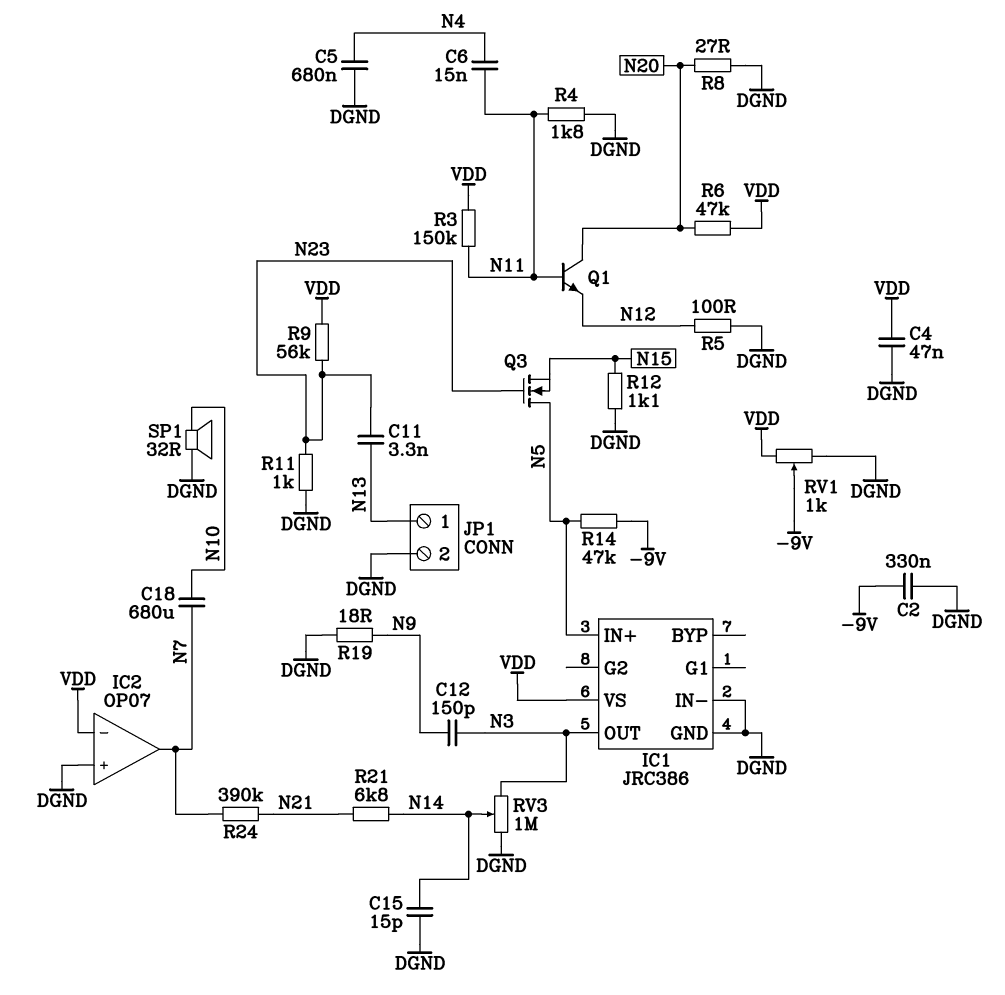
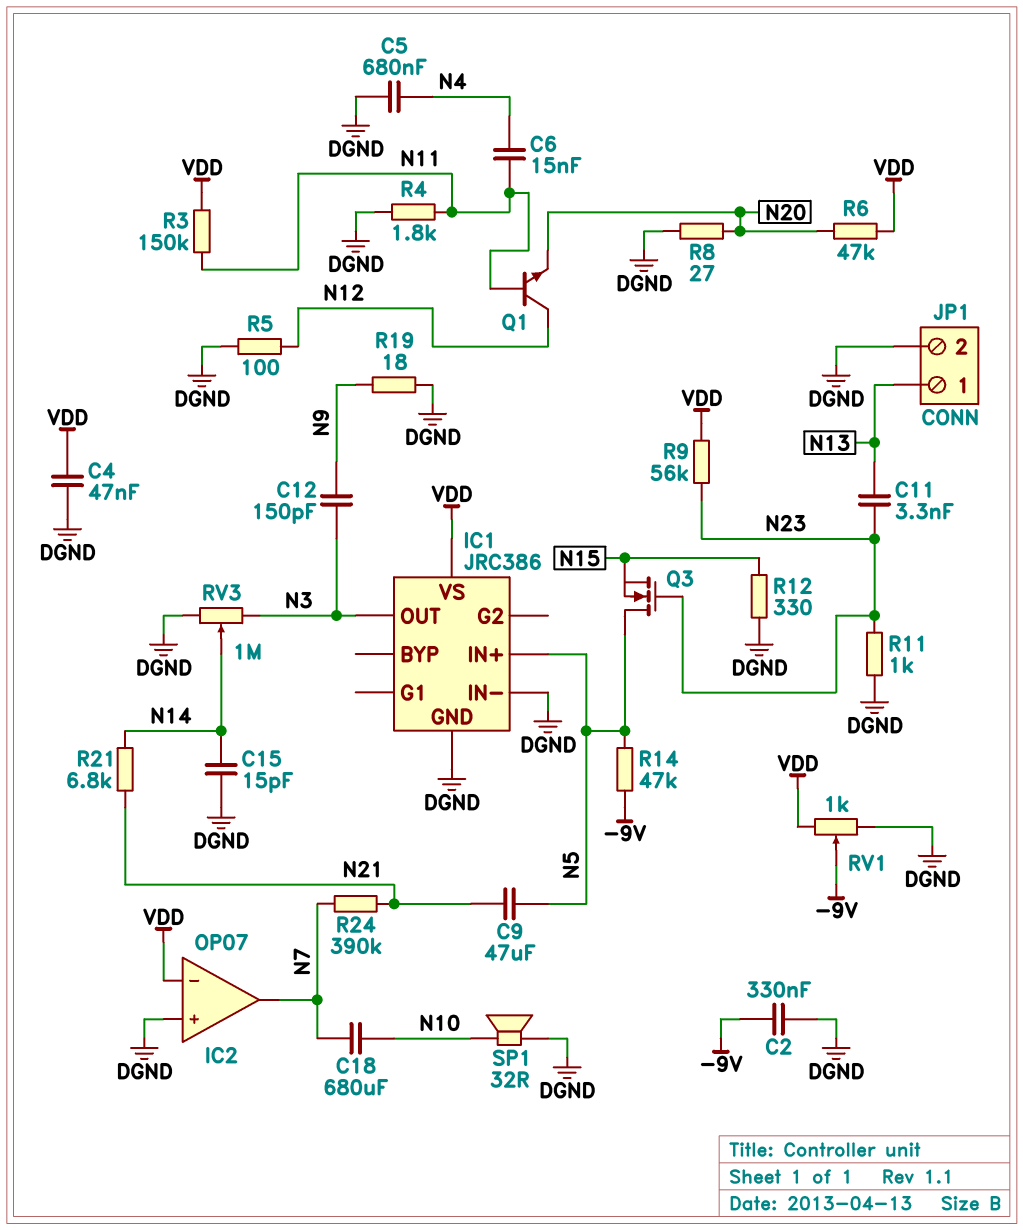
C9: none -> 47uF (N5, N21)
Q1: NPN (B N11, C N20, E N12) -> NPN (B N11, C N12, E N20)
R12: 1.1k (DGND, N15) -> 330 (DGND, N15)

